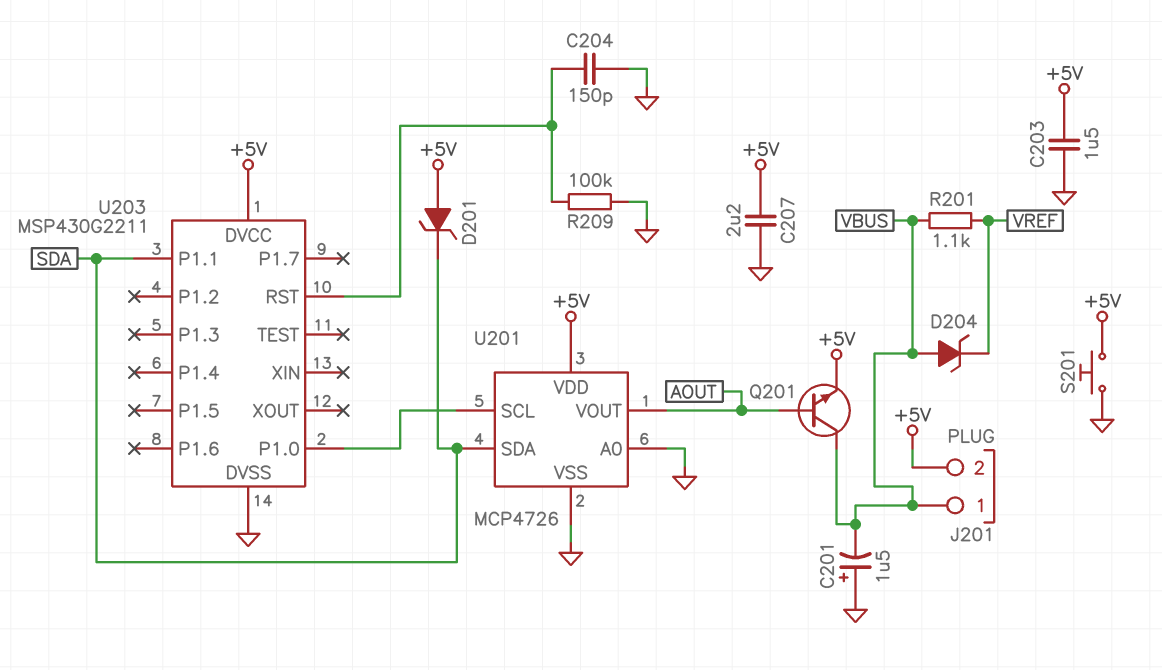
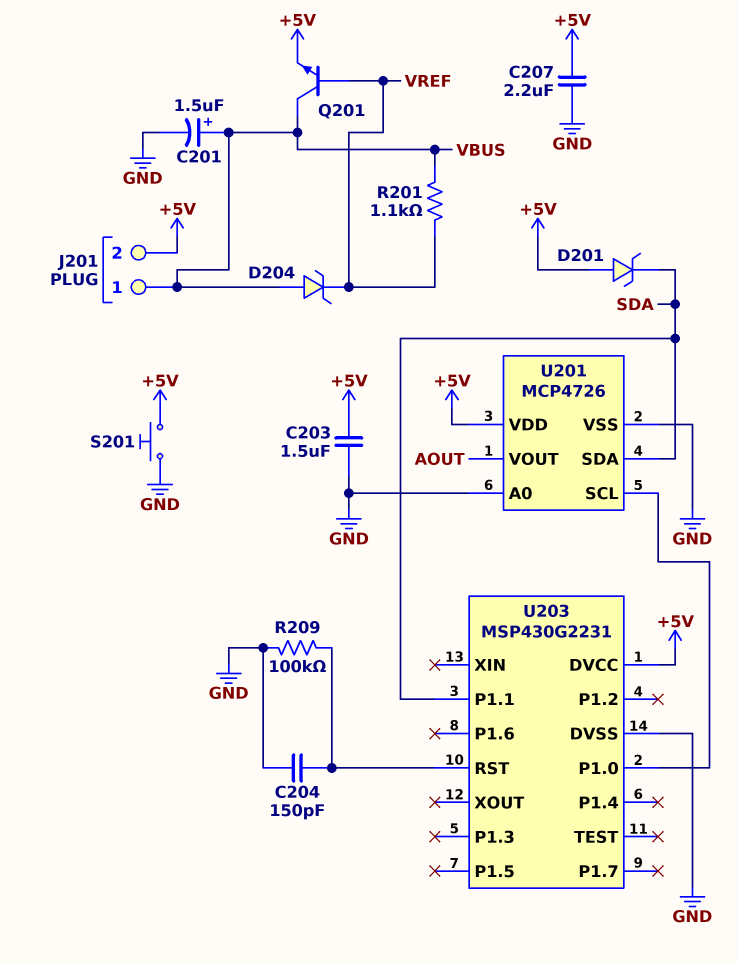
C201: 1.5uF (plus GND, minus VBUS) -> 1.5uF (plus VBUS, minus GND)
Q201: NPN (B AOUT, C VBUS, E +5V) -> NPN (B VREF, C VBUS, E +5V)
U203: MSP430G2211 -> MSP430G2231

